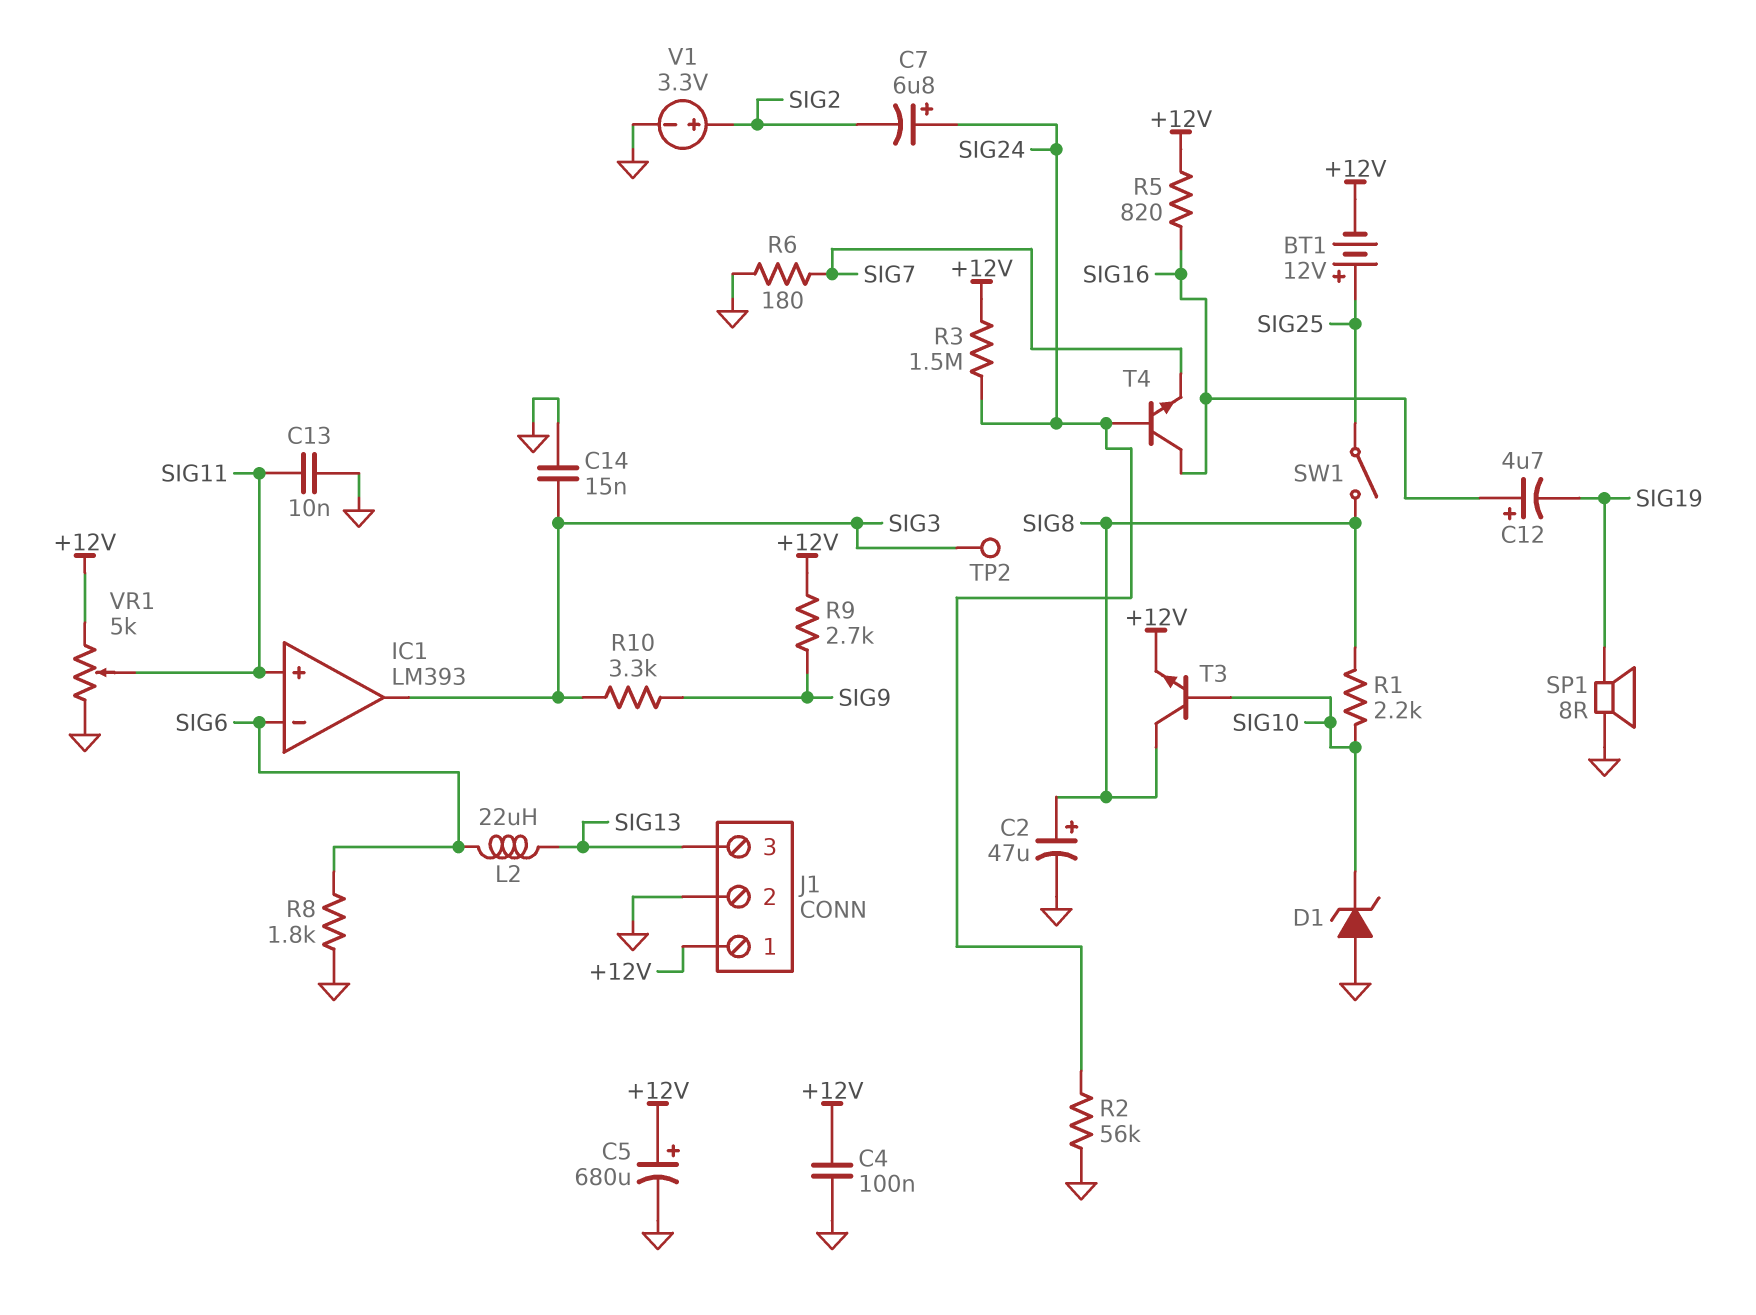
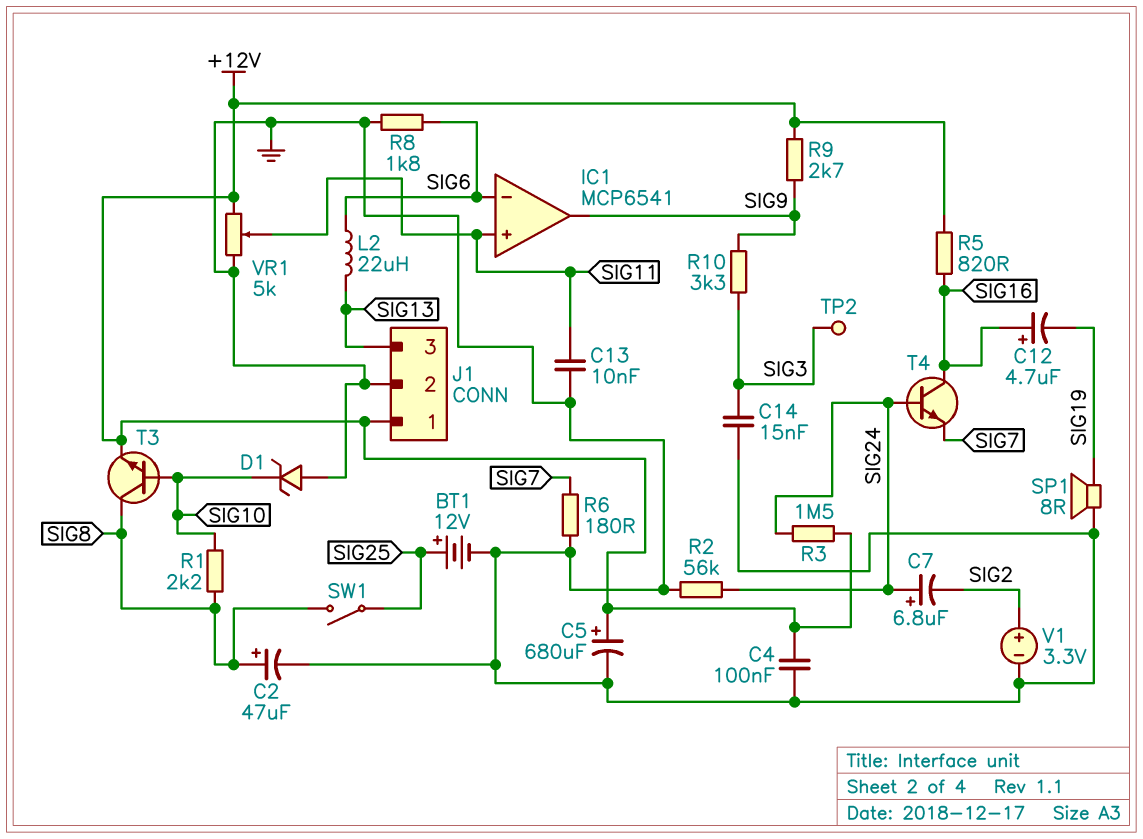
BT1: 12V (plus SIG25, minus +12V) -> 12V (plus SIG25, minus GND)
IC1: LM393 -> MCP6541
IC1 pin out: SIG3 -> SIG9

